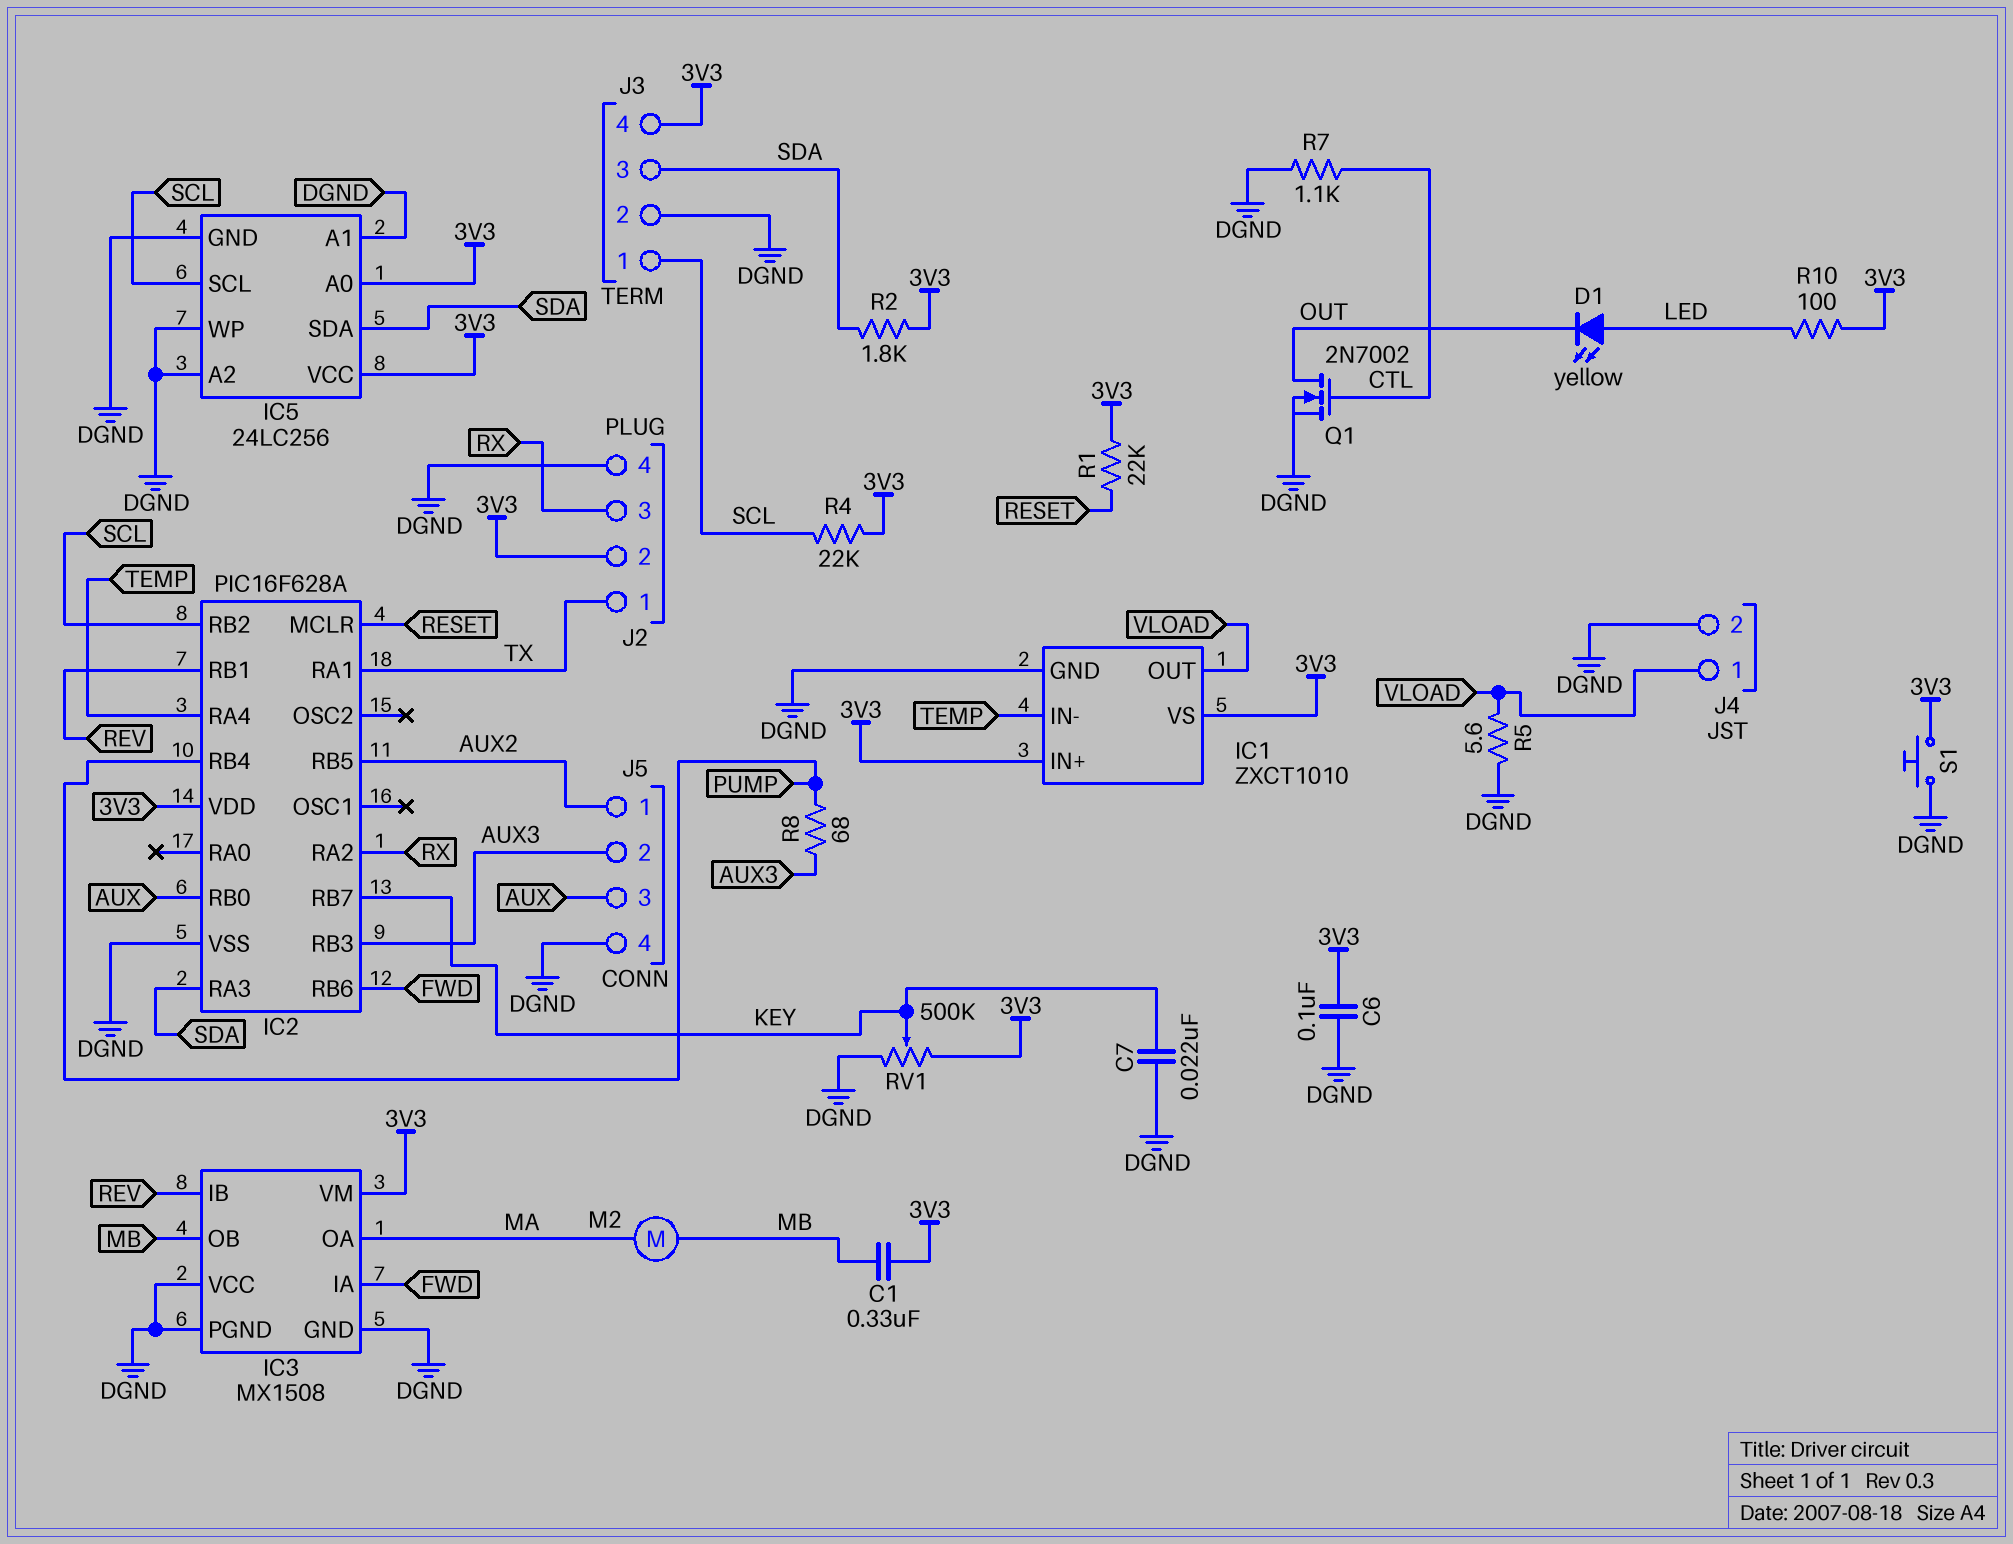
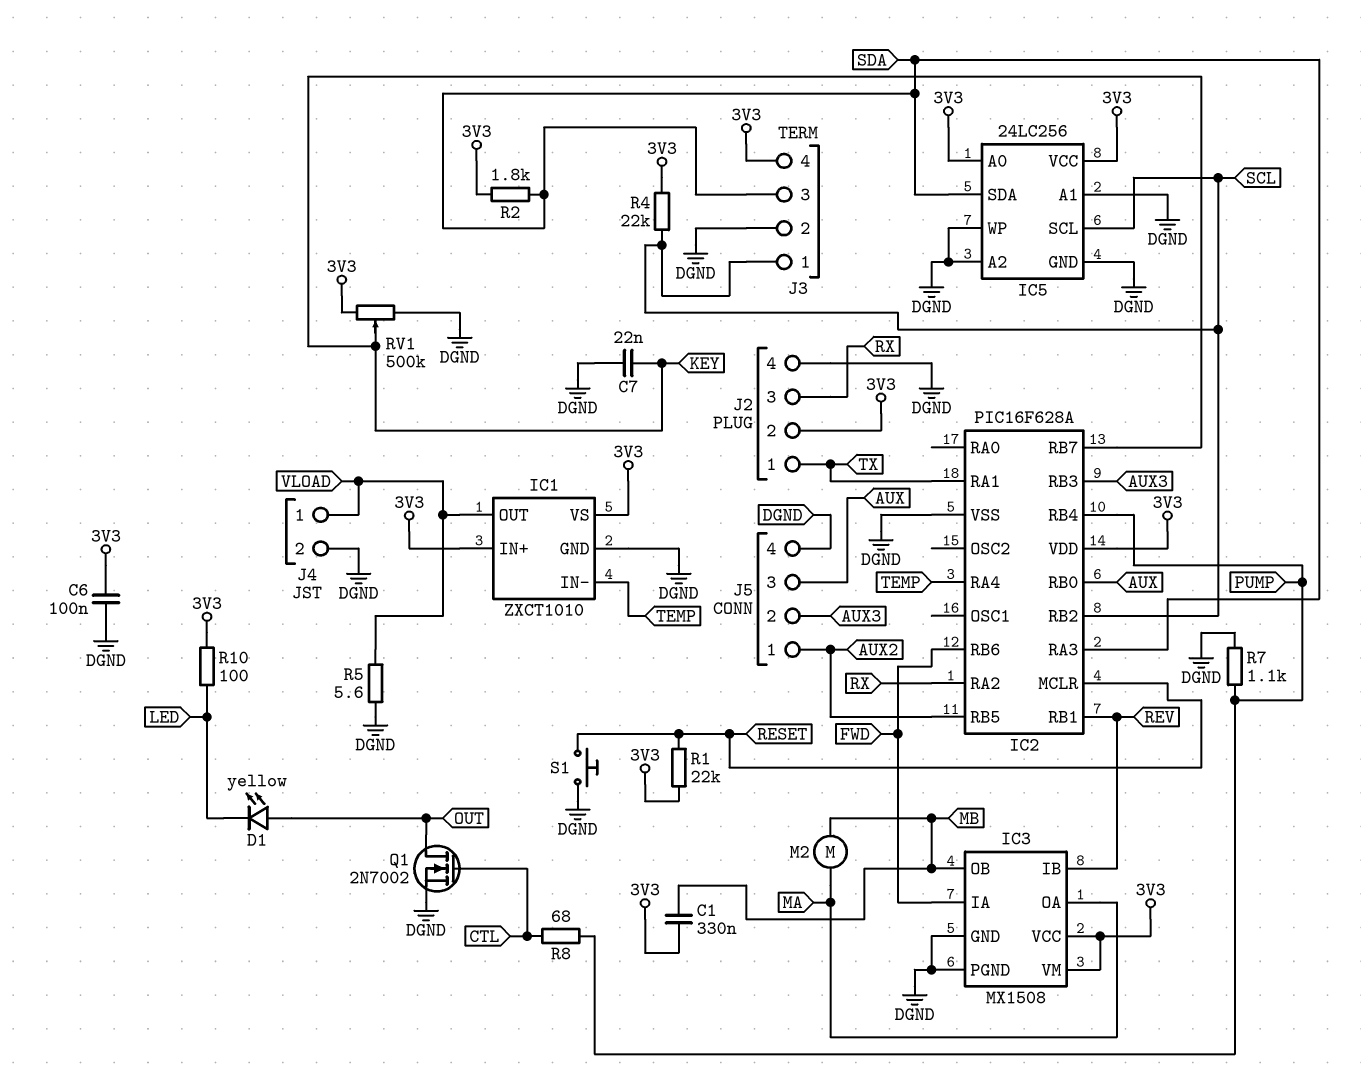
D1: LED yellow (A LED, K OUT) -> LED yellow (A OUT, K LED)
IC3 pin VCC: DGND -> 3V3
R7: 1.1k (CTL, DGND) -> 1.1k (DGND, PUMP)
R8: 68 (AUX3, PUMP) -> 68 (CTL, PUMP)
S1: button (3V3, DGND) -> button (DGND, RESET)

